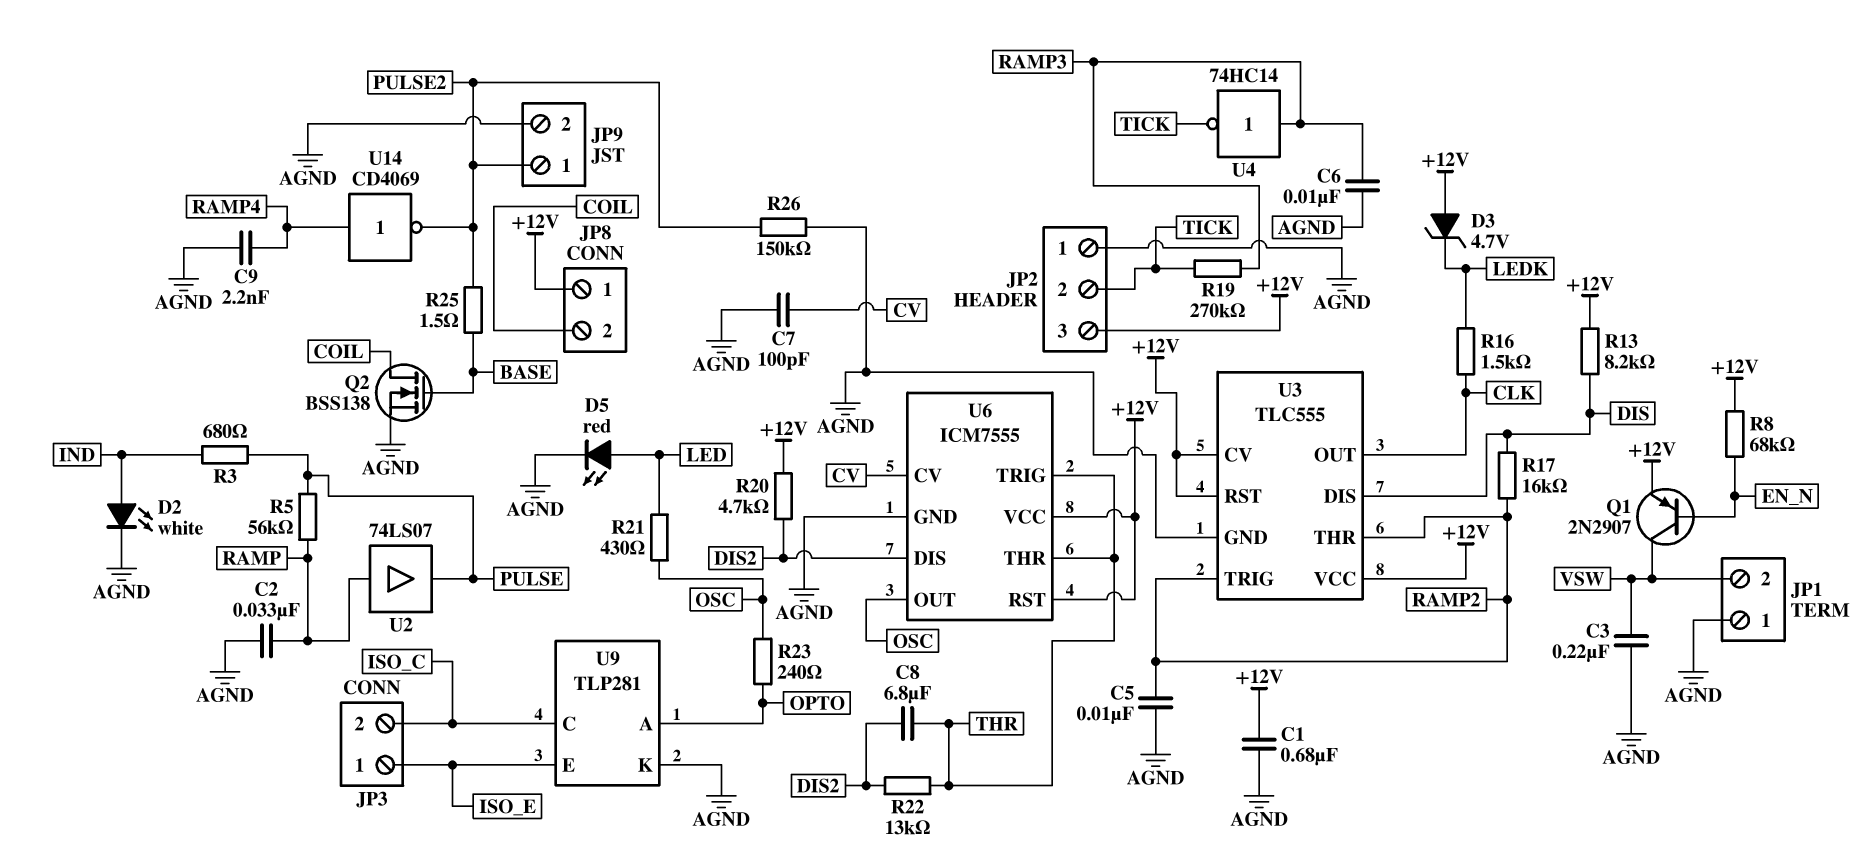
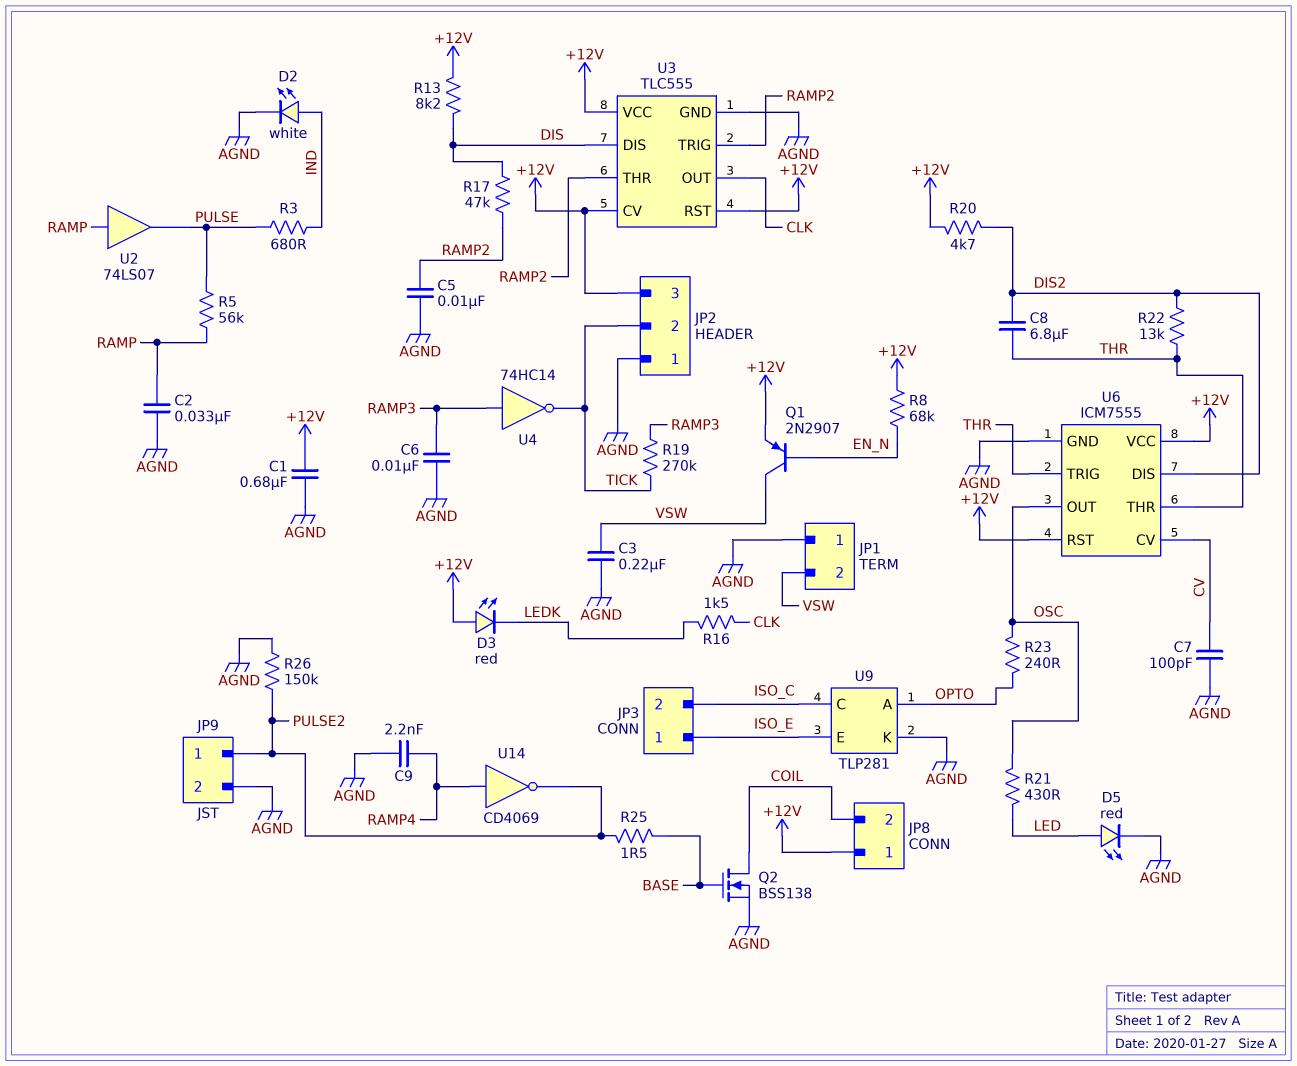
D3: zener 4.7V (A +12V, K LEDK) -> LED red (A +12V, K LEDK)
R17: 16k (DIS, RAMP2) -> 47k (DIS, RAMP2)

